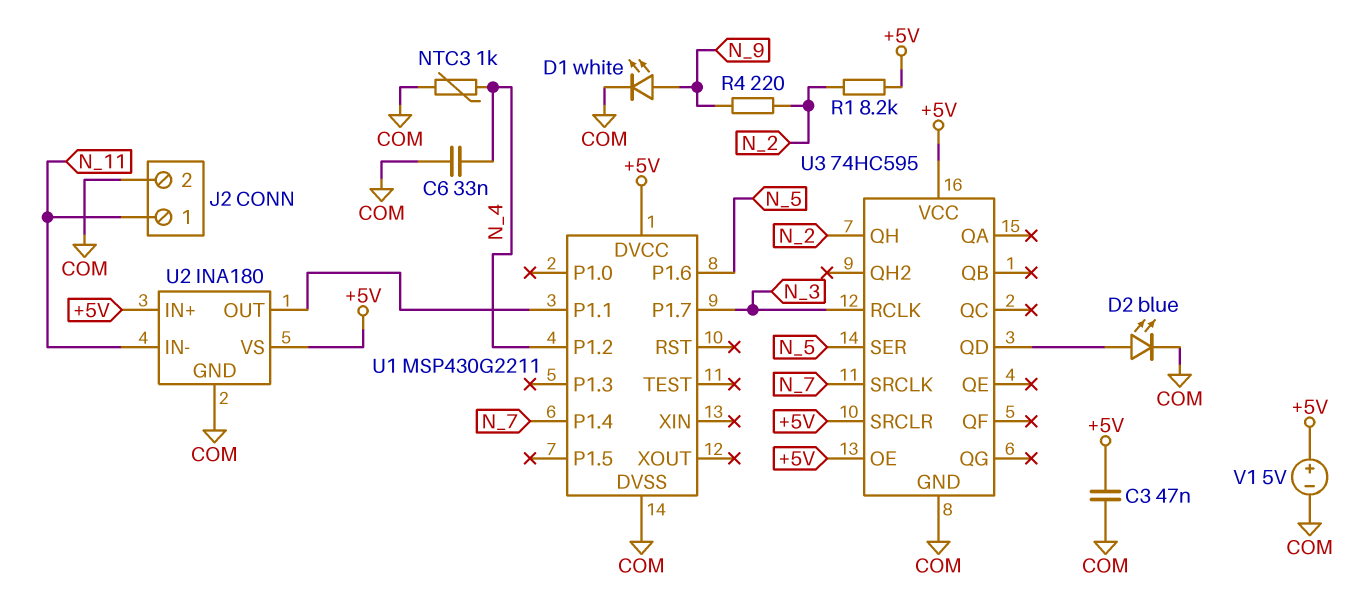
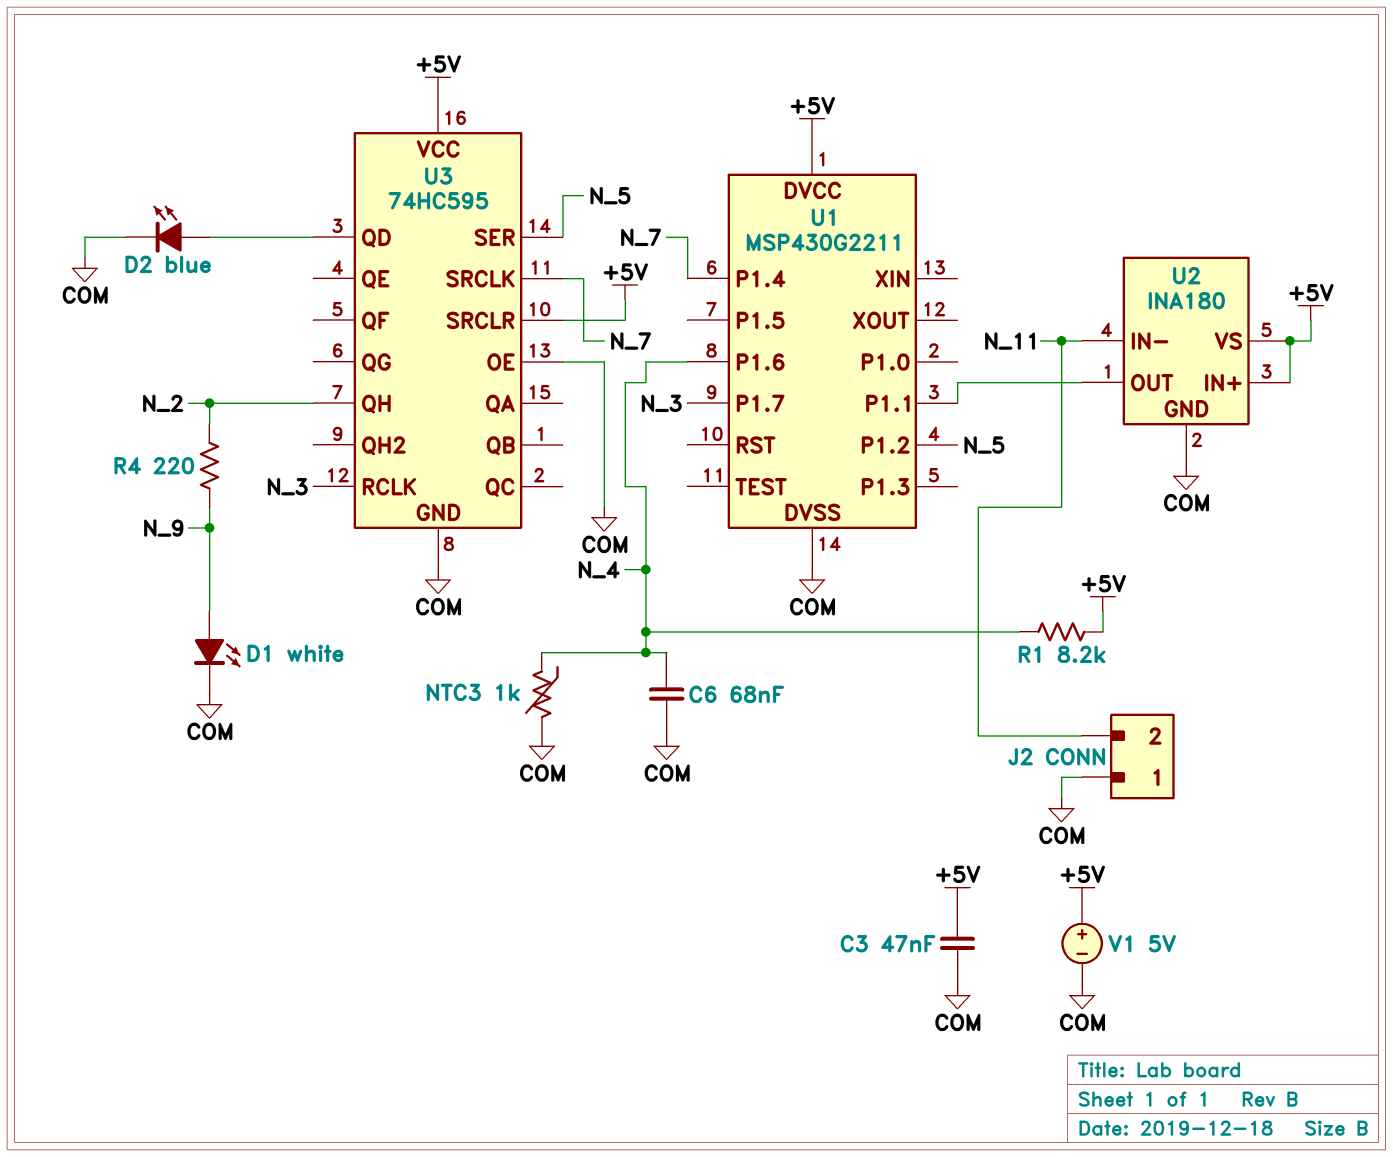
C6: 33nF (COM, N_4) -> 68nF (COM, N_4)
J2 pin 1: N_11 -> COM
J2 pin 2: COM -> N_11
R1: 8.2k (+5V, N_2) -> 8.2k (+5V, N_4)
U1 pin P1.2: N_4 -> N_5
U1 pin P1.6: N_5 -> N_4
U3 pin OE: +5V -> COM

